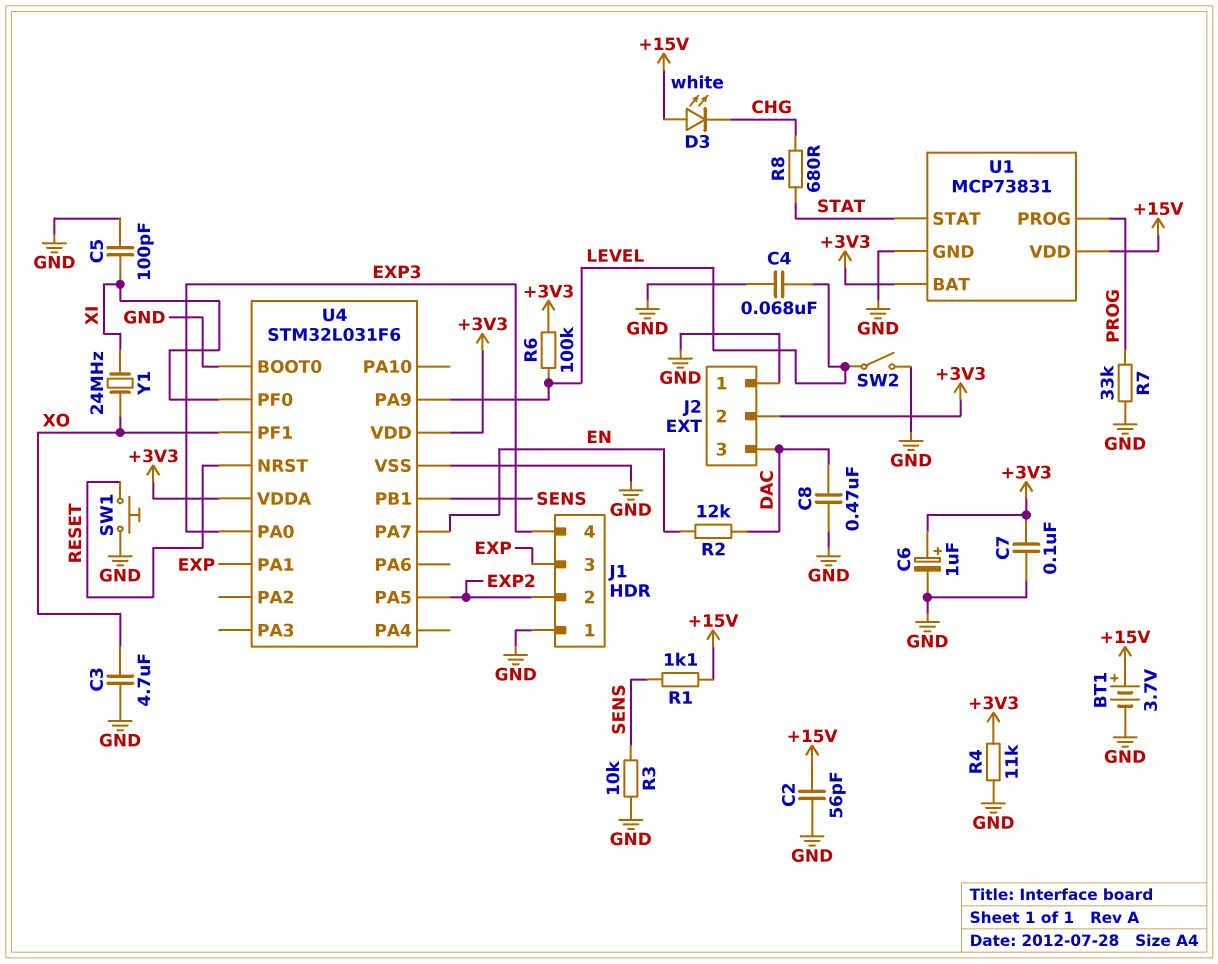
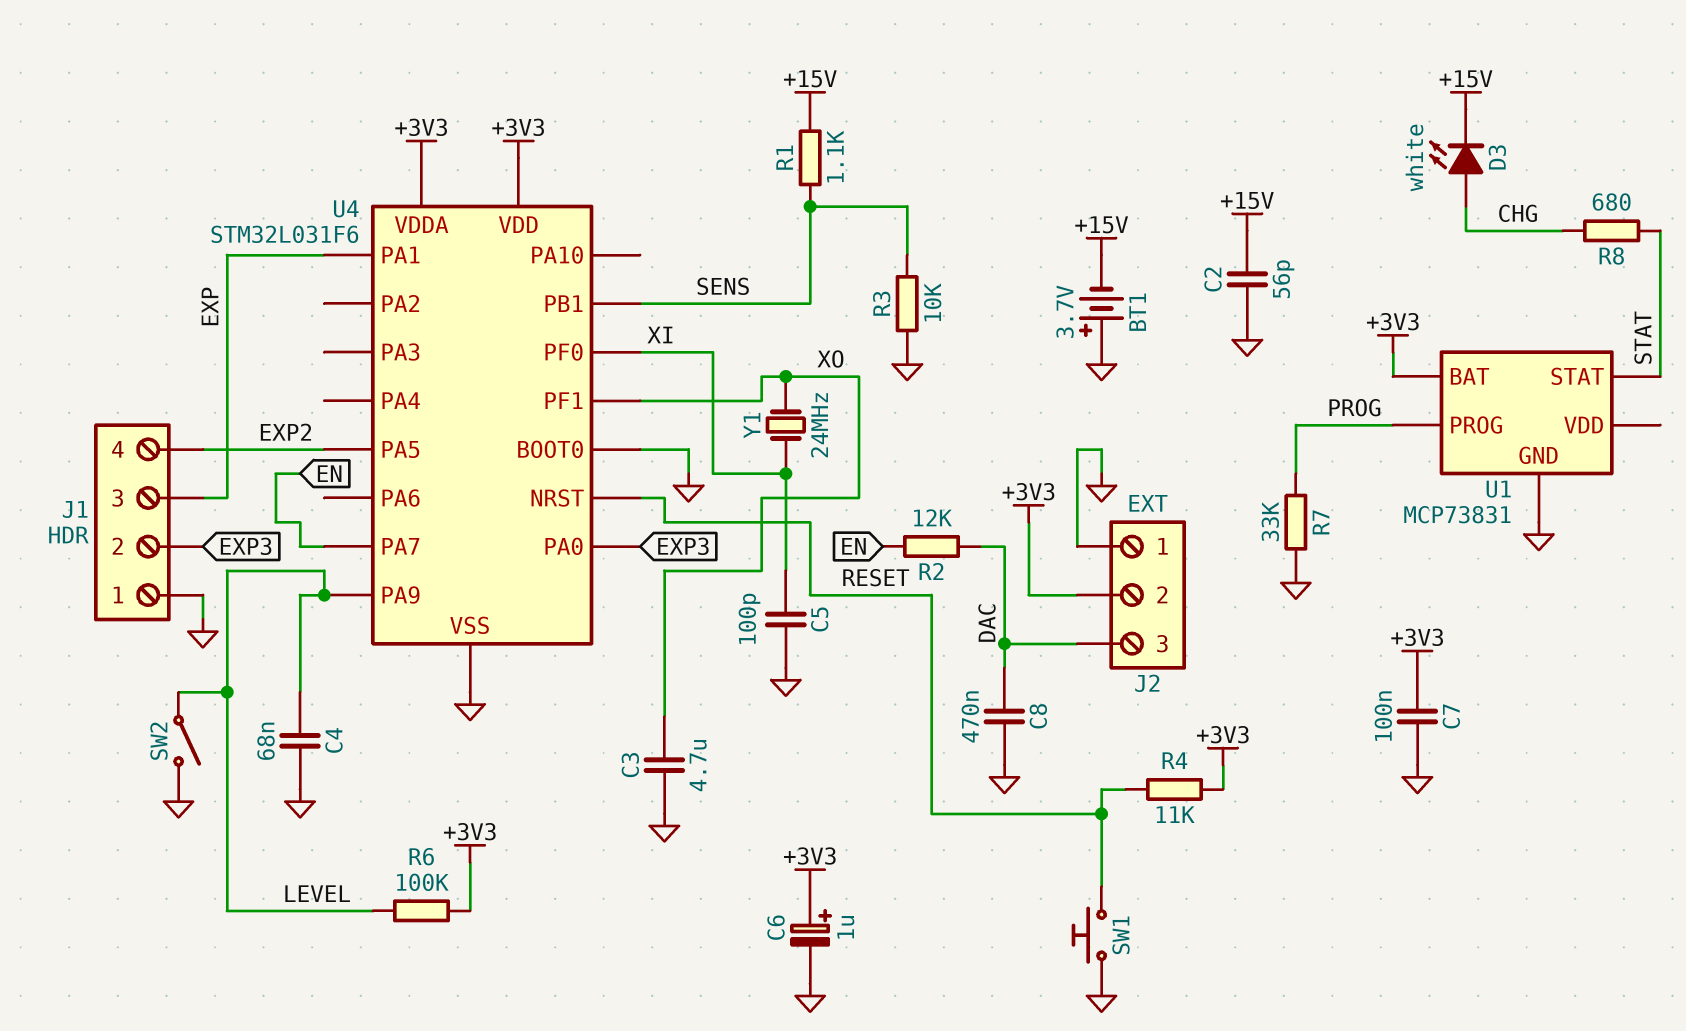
BT1: 3.7V (plus +15V, minus GND) -> 3.7V (plus GND, minus +15V)
D3: LED white (A +15V, K CHG) -> LED white (A CHG, K +15V)
J1 pin 2: EXP2 -> EXP3
J1 pin 4: EXP3 -> EXP2
R4: 11k (+3V3, GND) -> 11k (+3V3, RESET)
U1 pin VDD: +15V -> none

